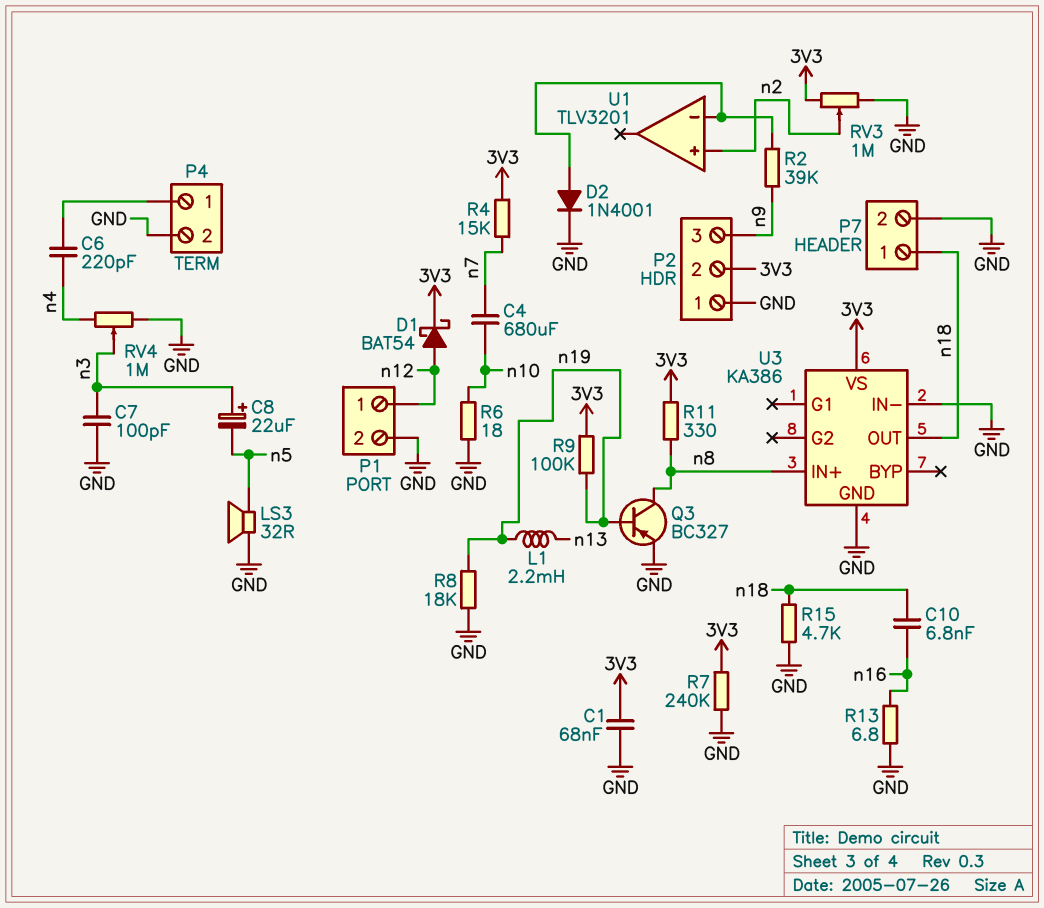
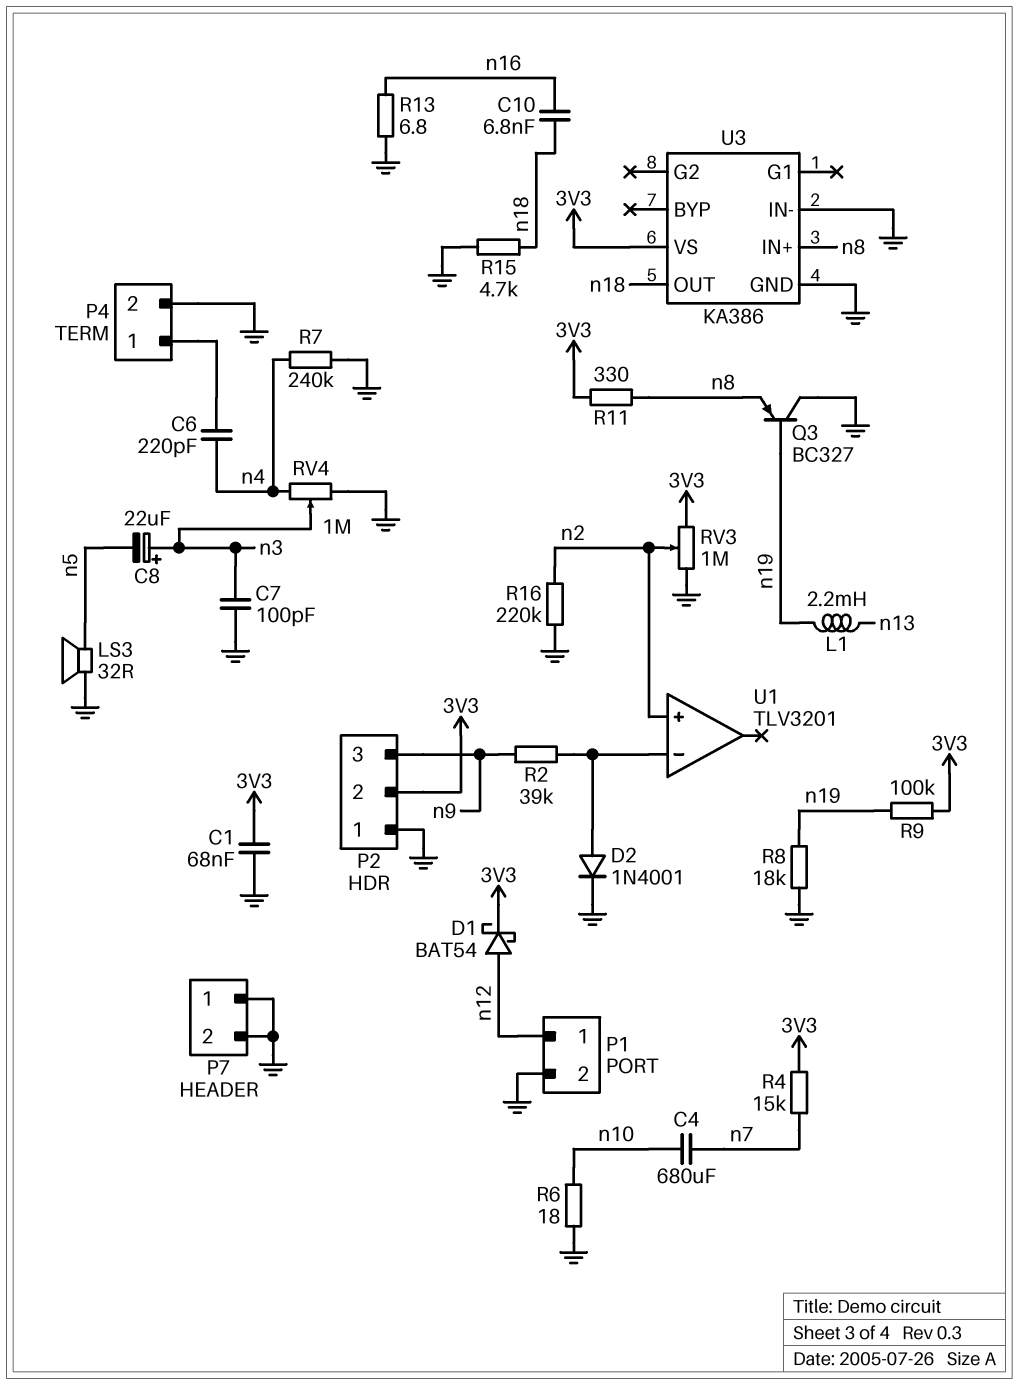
P7 pin 1: n18 -> GND
Q3: PNP BC327 (B n19, C n8, E GND) -> PNP BC327 (B n19, C GND, E n8)
R7: 240k (3V3, GND) -> 240k (GND, n4)
R16: none -> 220k (GND, n2)

